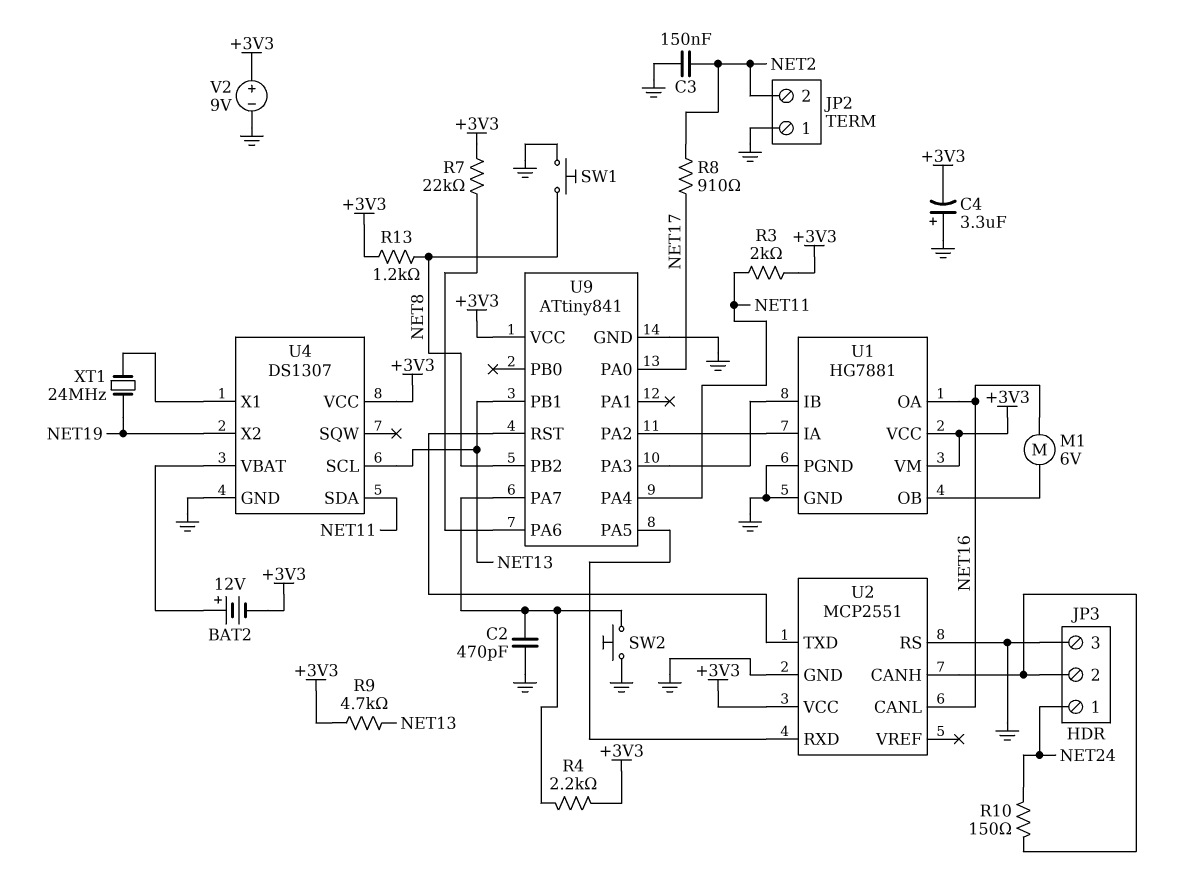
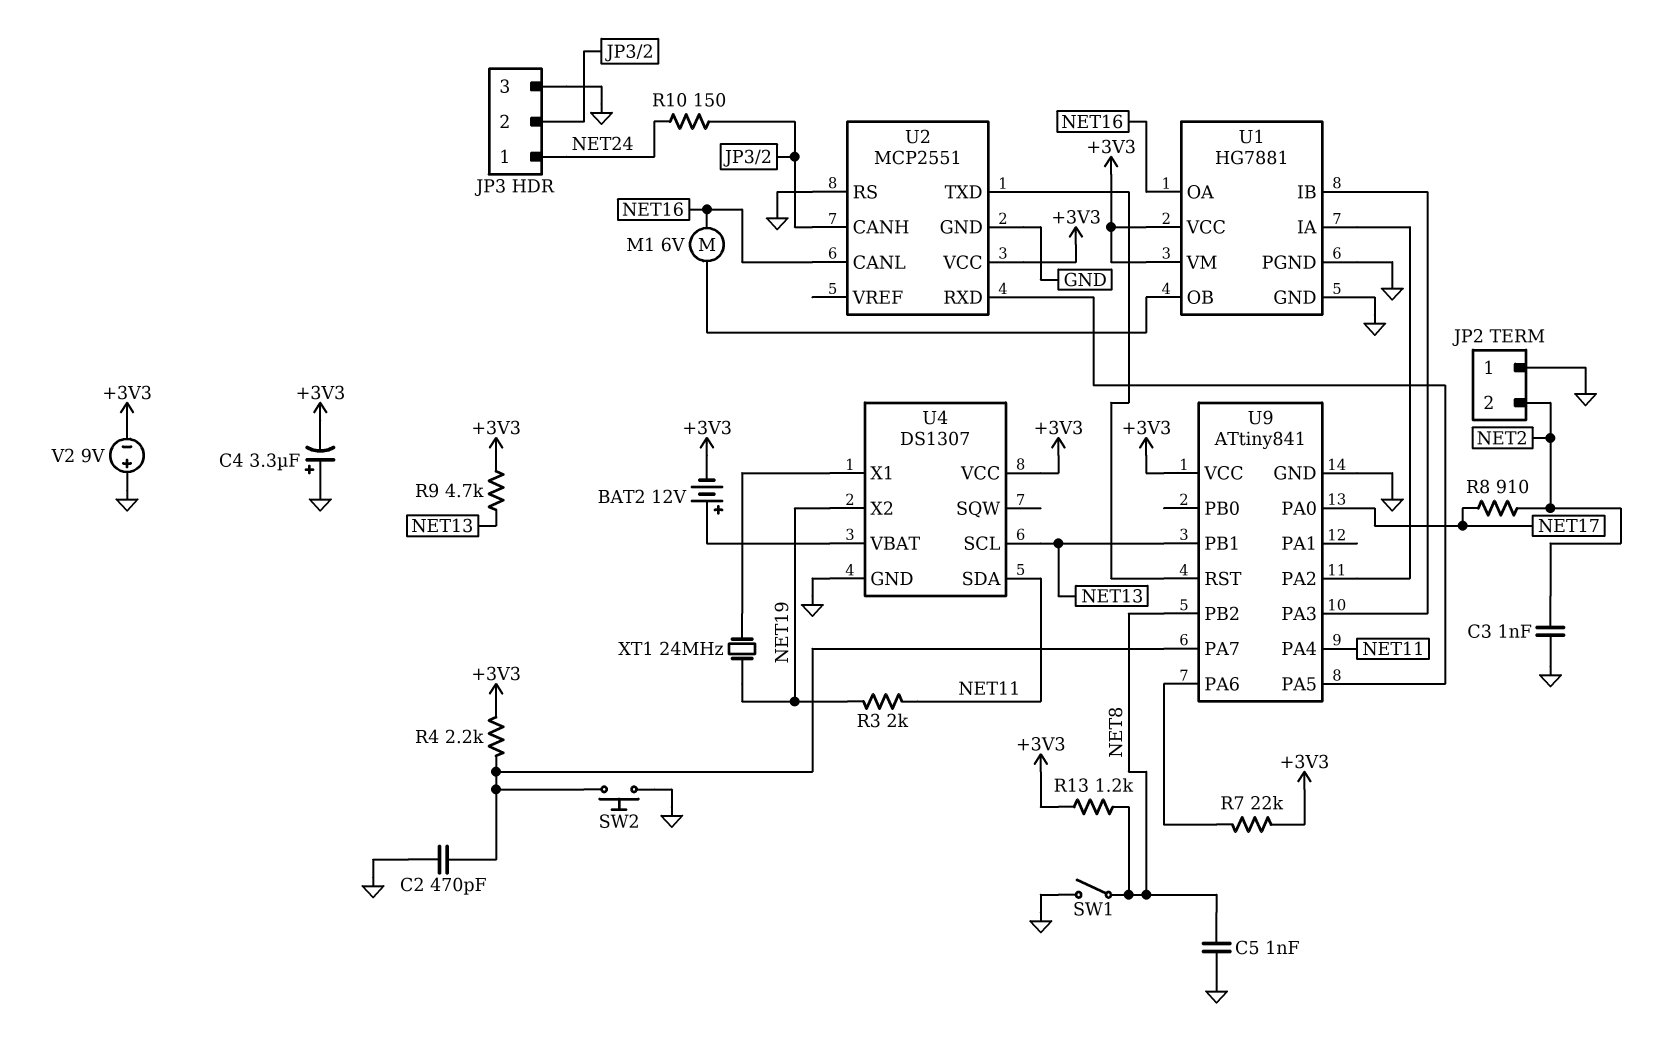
C3: 150nF (GND, NET2) -> 1nF (GND, NET2)
C5: none -> 1nF (GND, NET8)
R3: 2k (+3V3, NET11) -> 2k (NET11, NET19)
SW1: button (GND, NET8) -> switch (GND, NET8)
V2: 9V (plus +3V3, minus GND) -> 9V (plus GND, minus +3V3)

